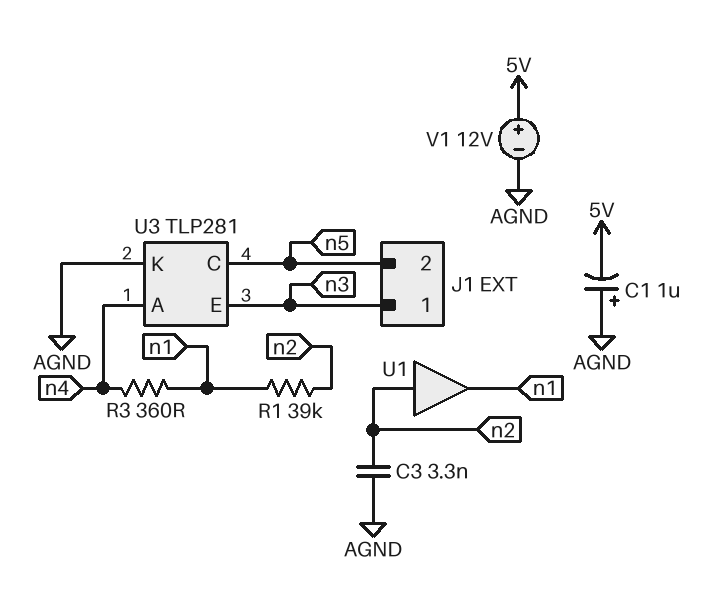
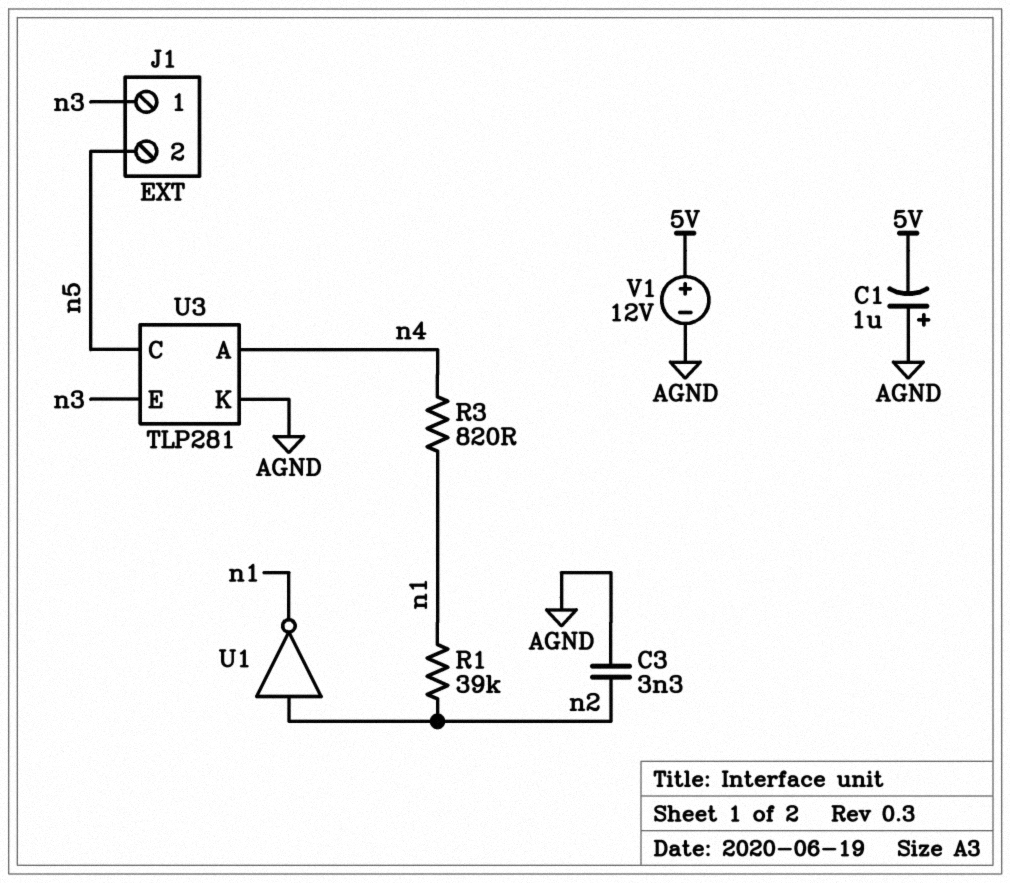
R3: 360 (n1, n4) -> 820 (n1, n4)
U1: buffer (in n2, out n1) -> NOT (in n2, out n1)

